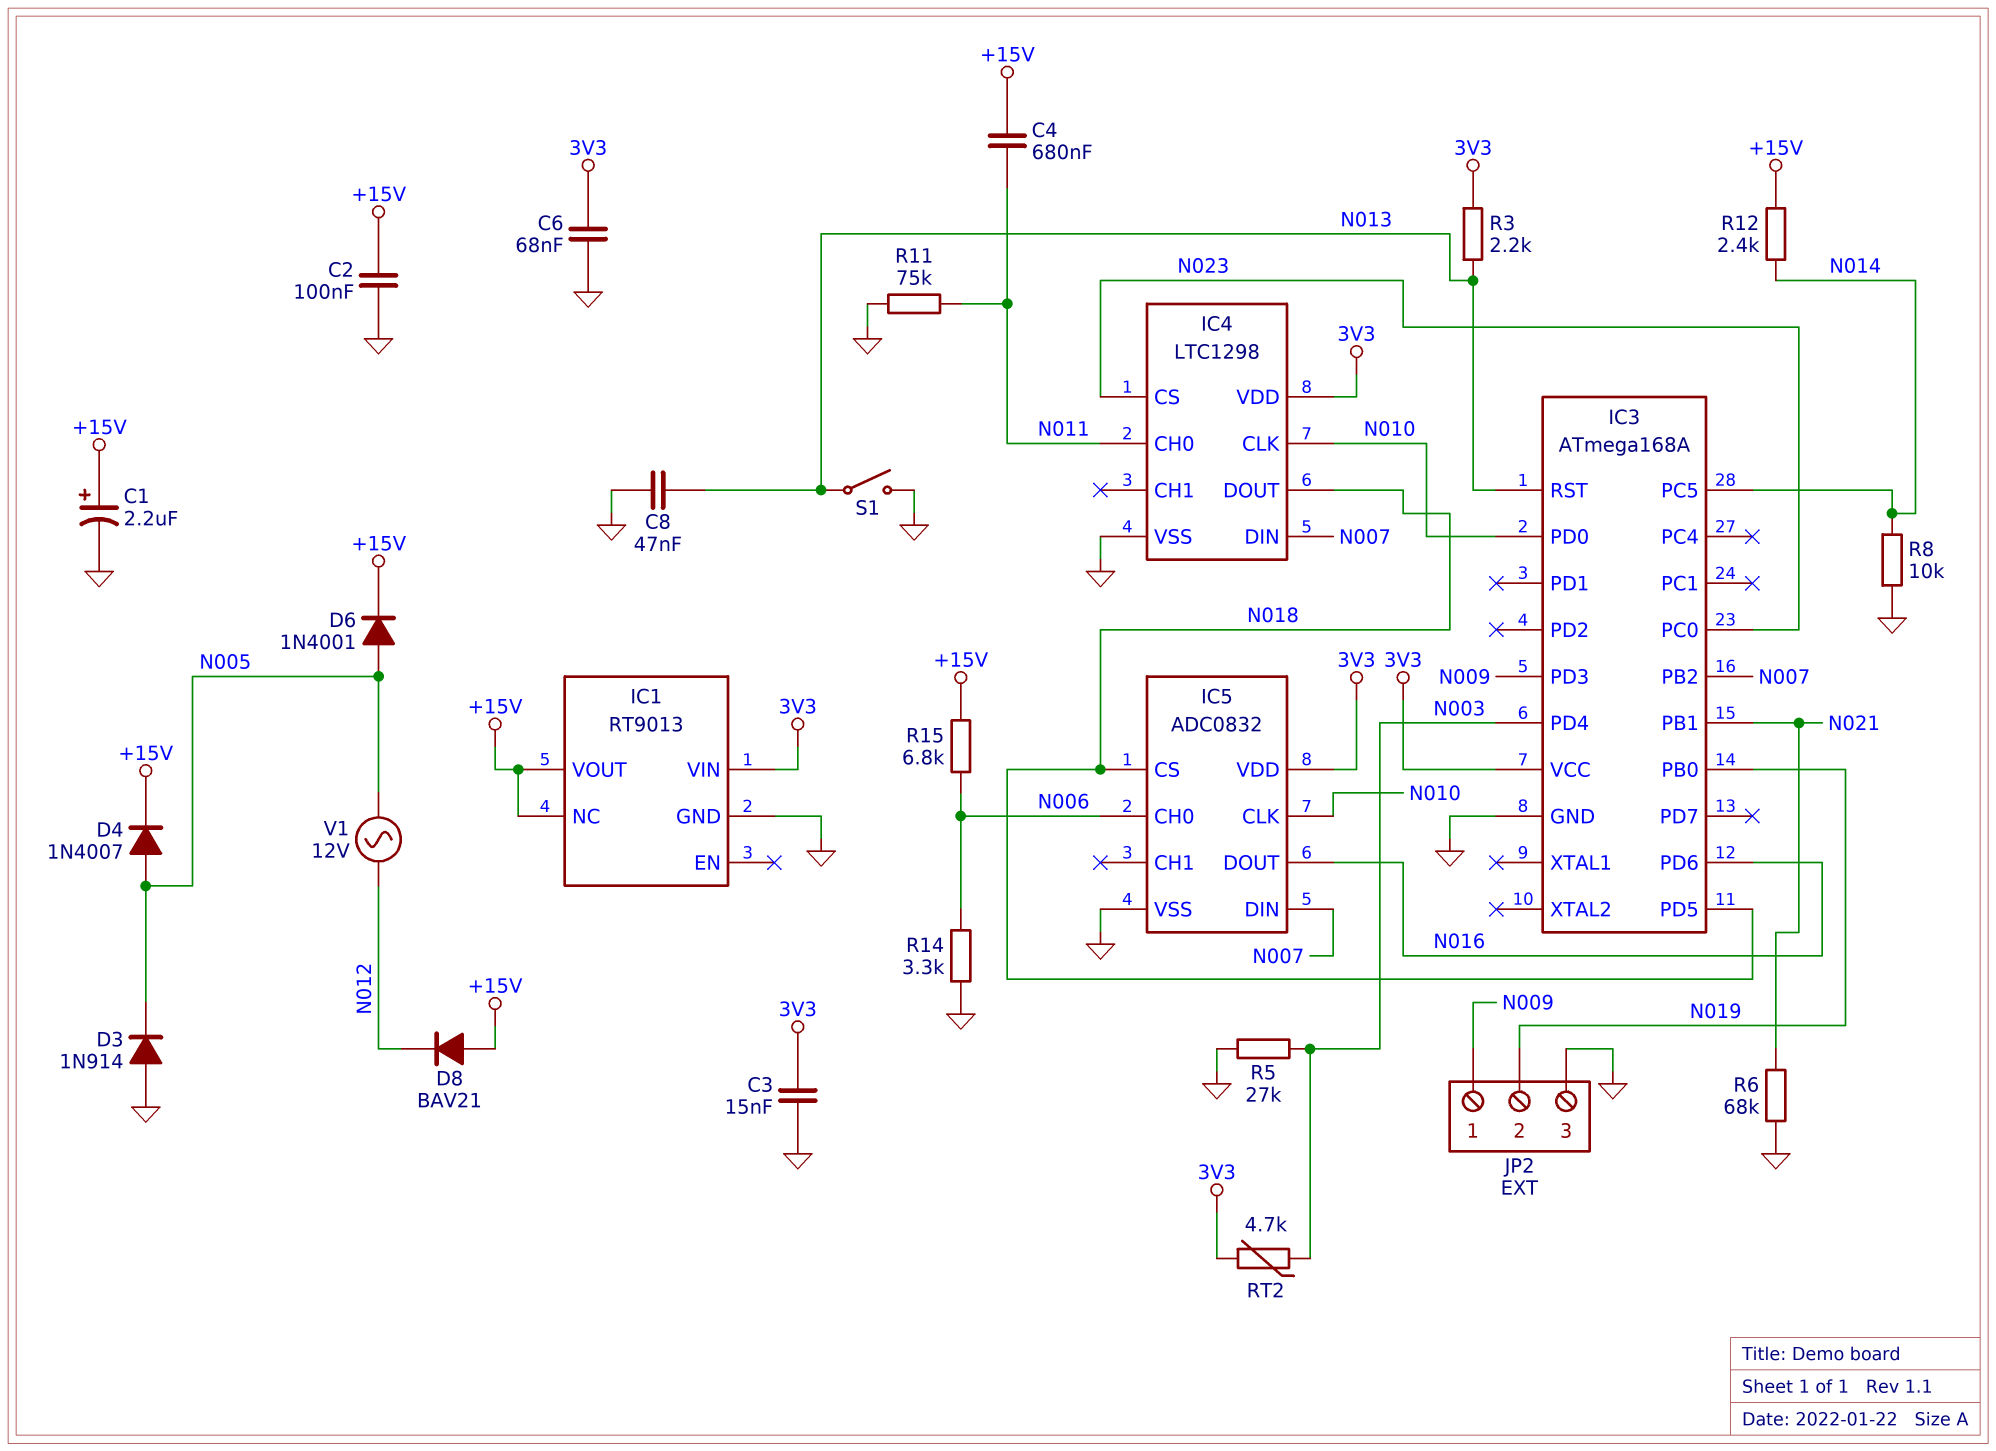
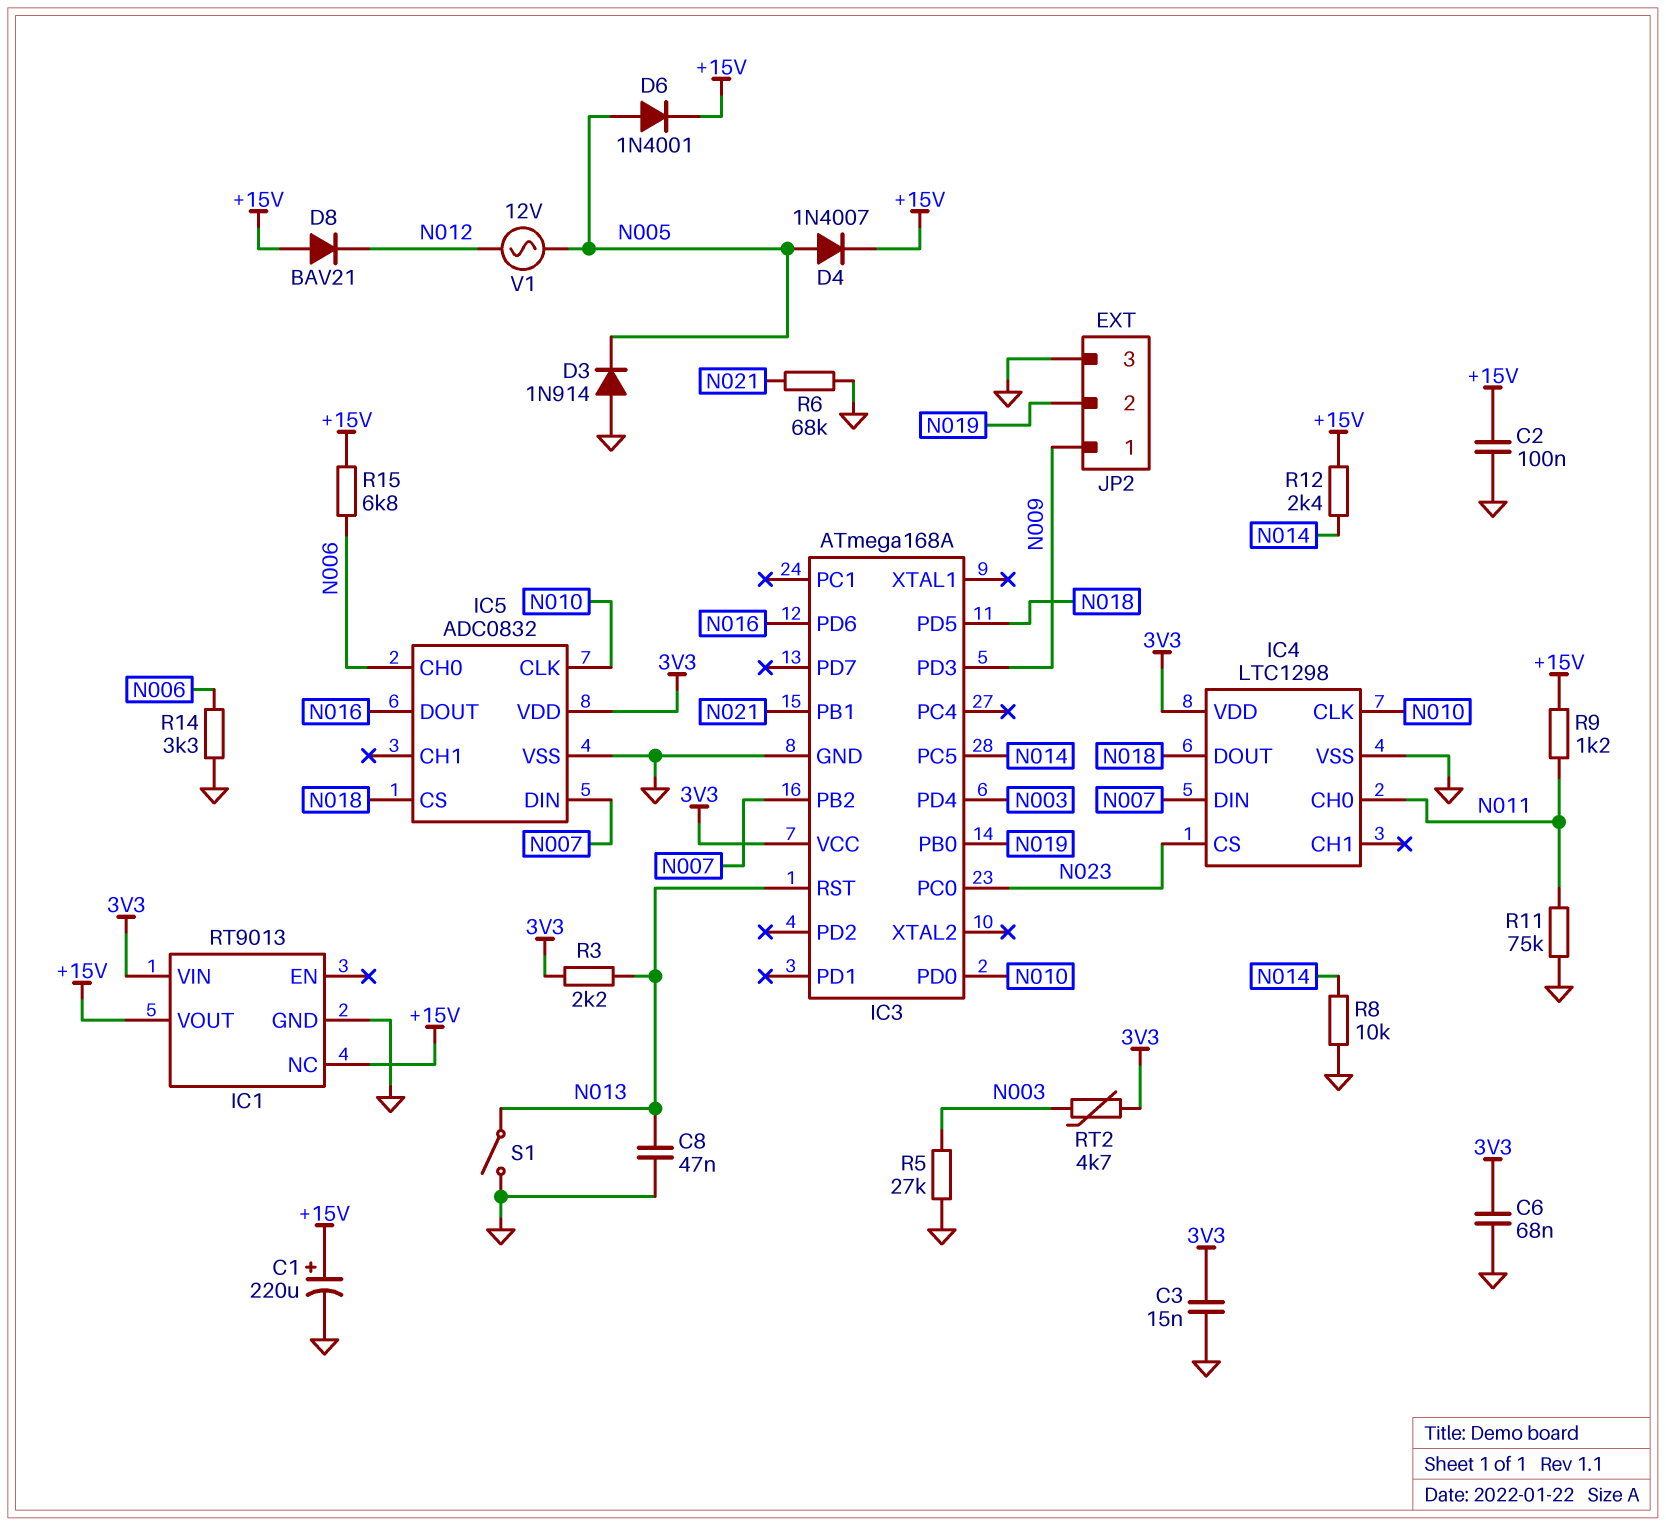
C1: 2.2uF (plus +15V, minus GND) -> 220uF (plus +15V, minus GND)
C4: 680nF (+15V, N011) -> none
R9: none -> 1.2k (+15V, N011)

